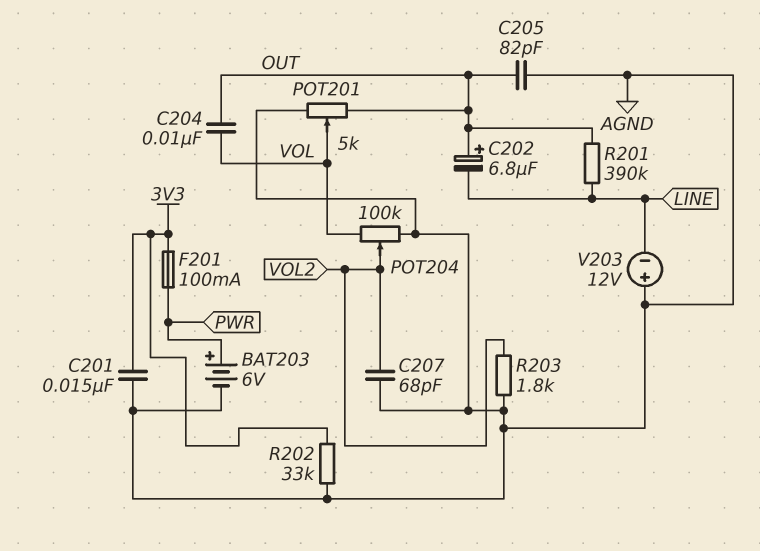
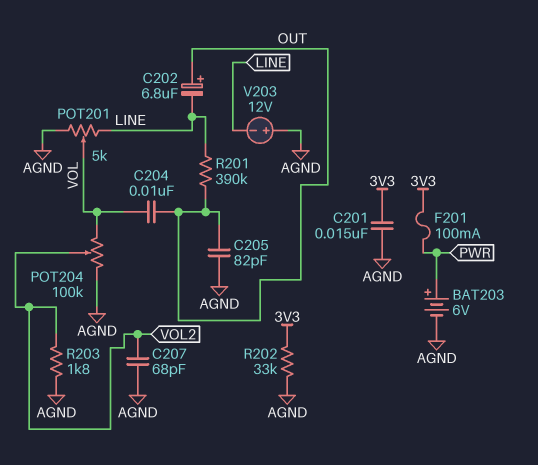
POT201: 5k (AGND, OUT, wiper VOL) -> 5k (AGND, LINE, wiper VOL)

